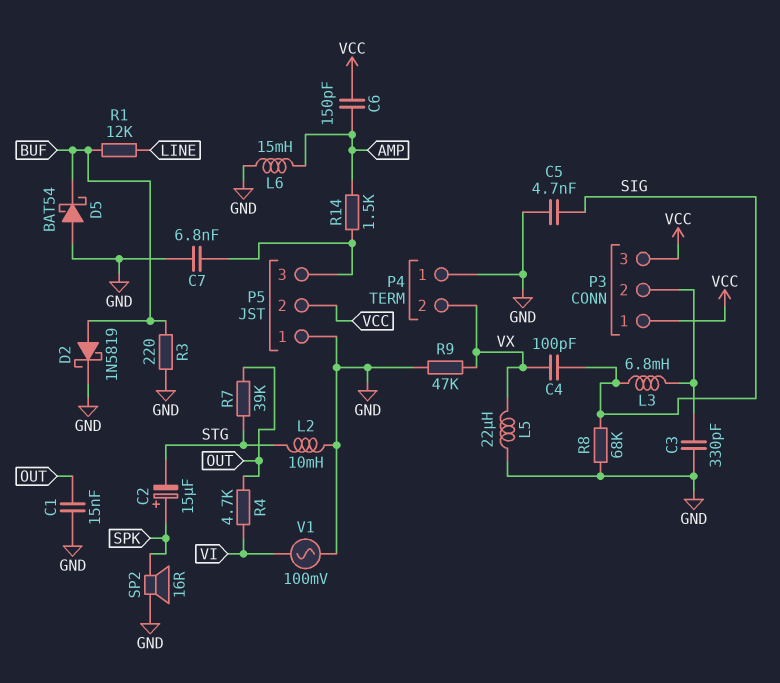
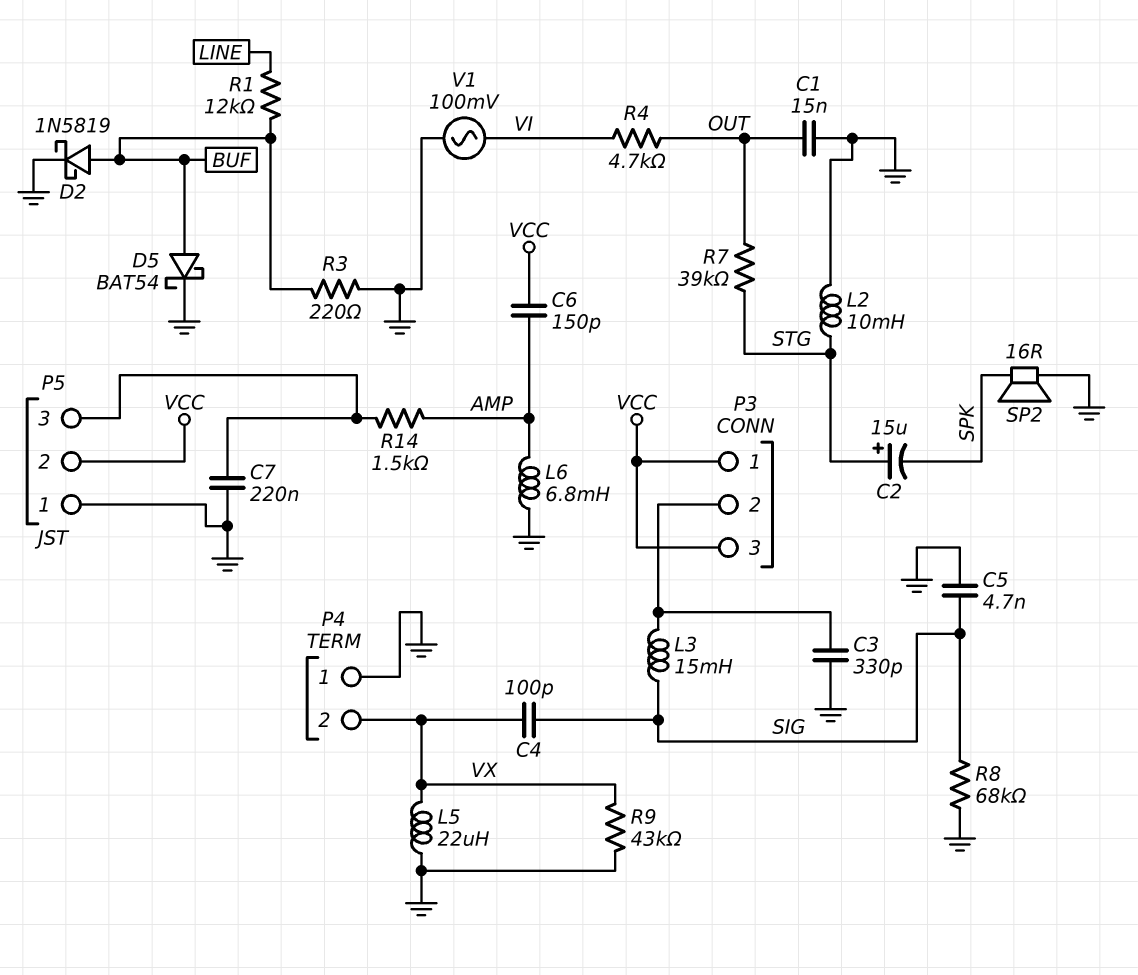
C2: 15uF (plus SPK, minus STG) -> 15uF (plus STG, minus SPK)
C7: 6.8nF (GND, P5/3) -> 220nF (GND, P5/3)
D5: schottky BAT54 (A GND, K BUF) -> schottky BAT54 (A BUF, K GND)
L3: 6.8mH (P3/2, SIG) -> 15mH (P3/2, SIG)
L6: 15mH (AMP, GND) -> 6.8mH (AMP, GND)
R9: 47k (GND, VX) -> 43k (GND, VX)

